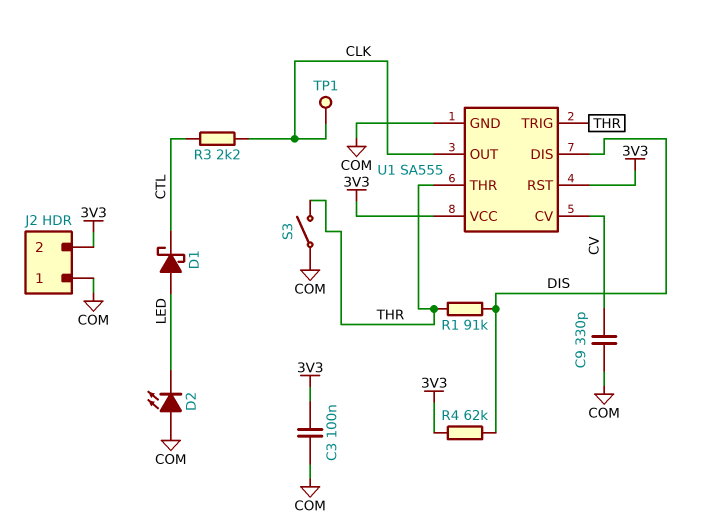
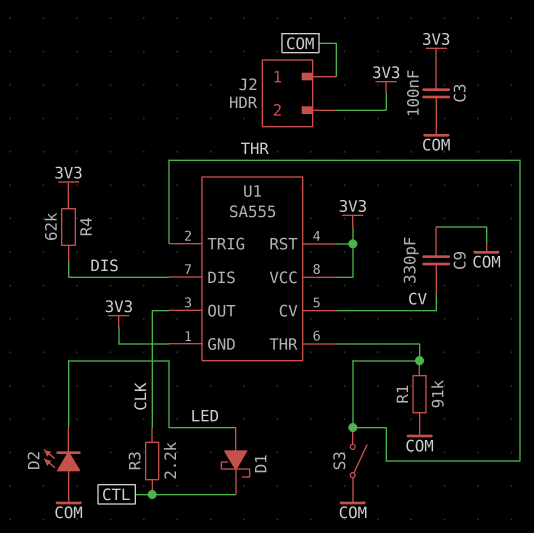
R1: 91k (DIS, THR) -> 91k (COM, THR)
TP1: test point (CLK) -> none
U1 pin GND: COM -> 3V3

